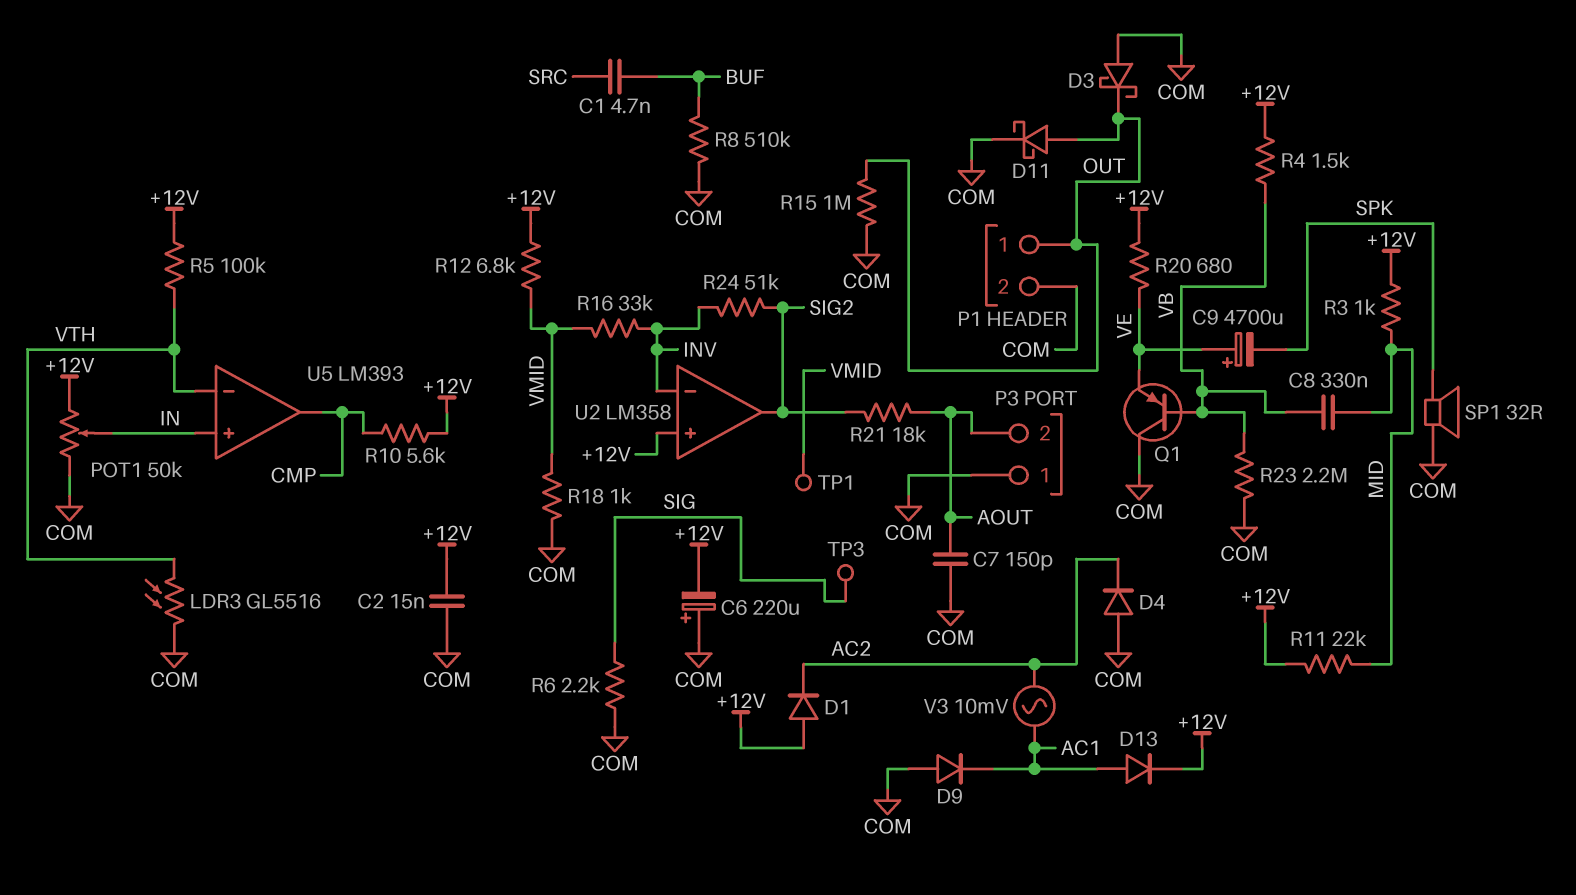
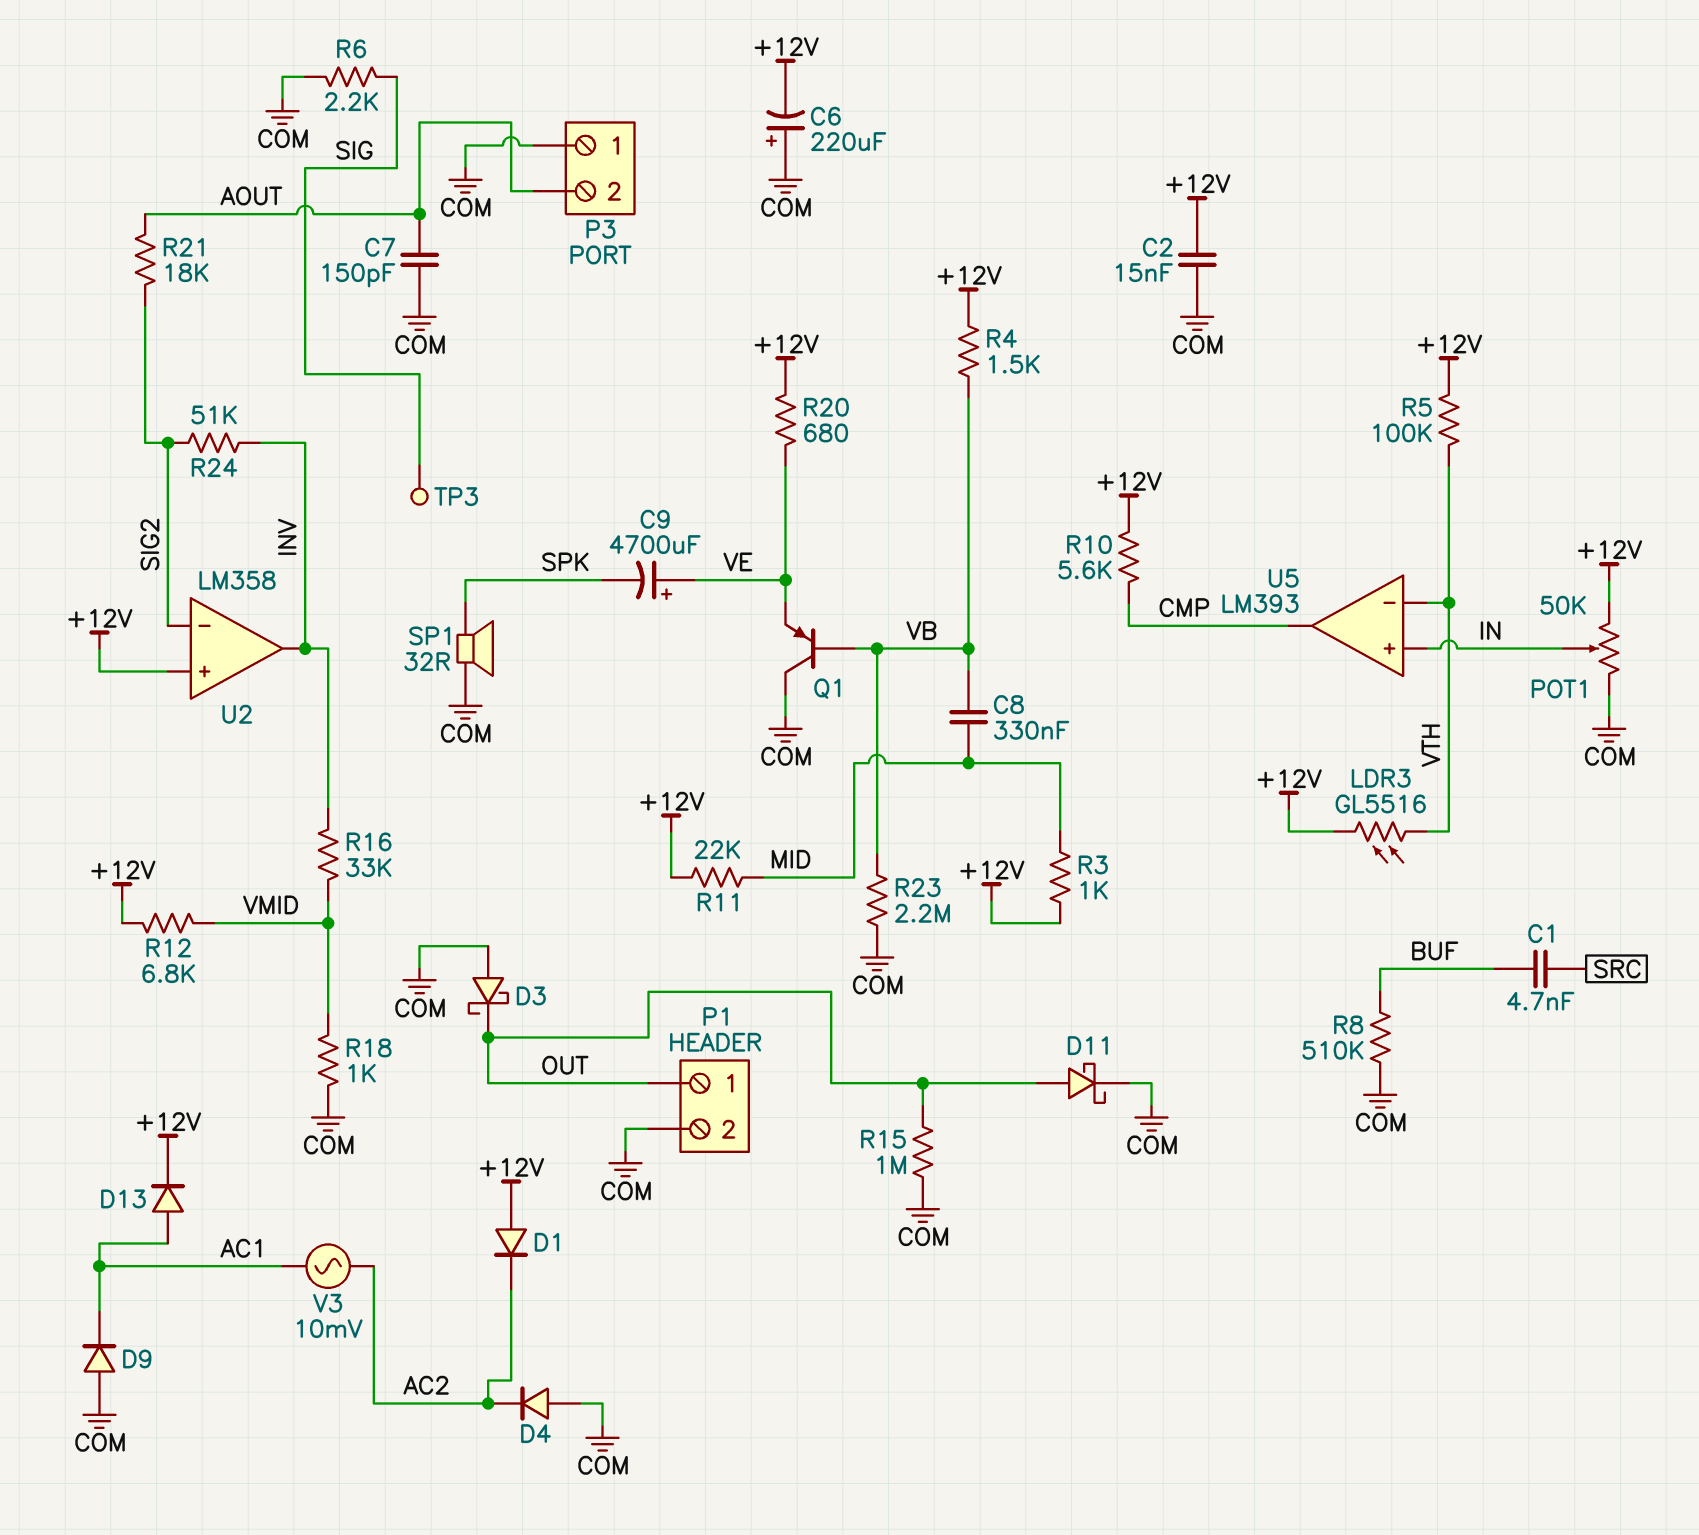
LDR3: GL5516 (COM, VTH) -> GL5516 (+12V, VTH)
TP1: test point (VMID) -> none
U2 pin in-: INV -> SIG2
U2 pin out: SIG2 -> INV

